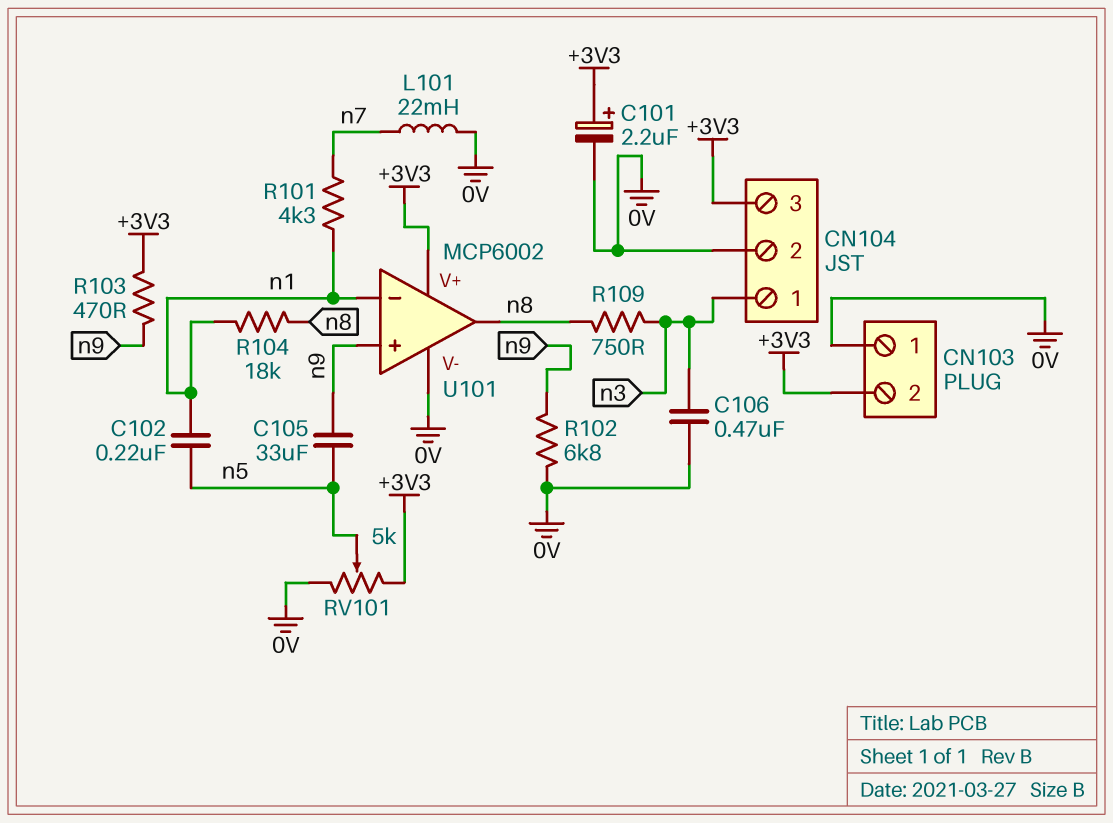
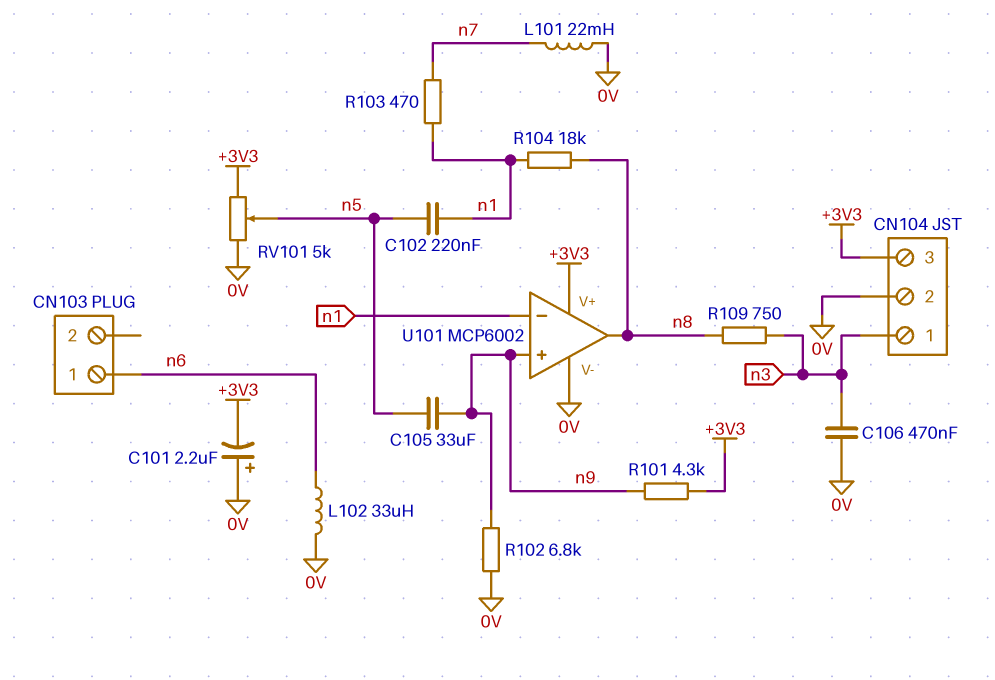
C101: 2.2uF (plus +3V3, minus 0V) -> 2.2uF (plus 0V, minus +3V3)
CN103 pin 1: 0V -> n6
CN103 pin 2: +3V3 -> none
L102: none -> 33uH (0V, n6)
R101: 4.3k (n1, n7) -> 4.3k (+3V3, n9)
R103: 470 (+3V3, n9) -> 470 (n1, n7)

